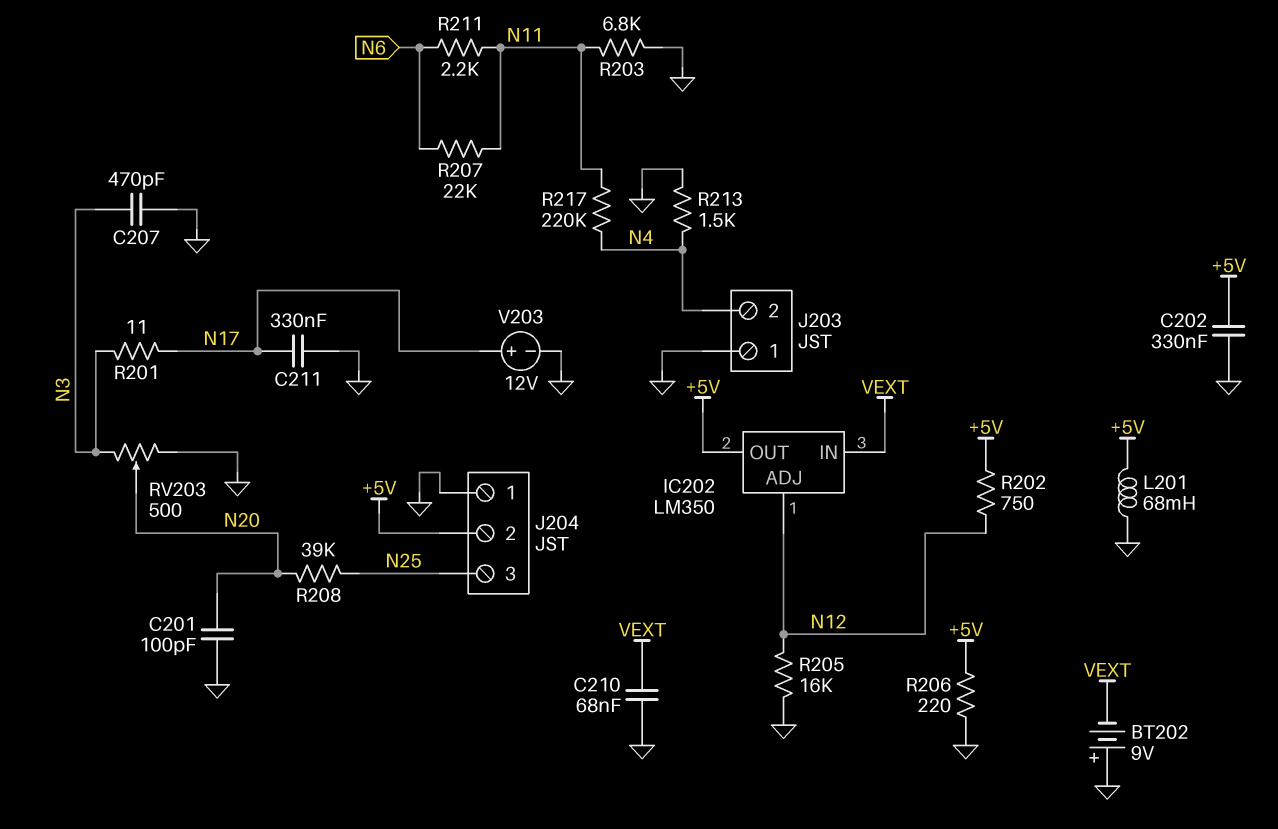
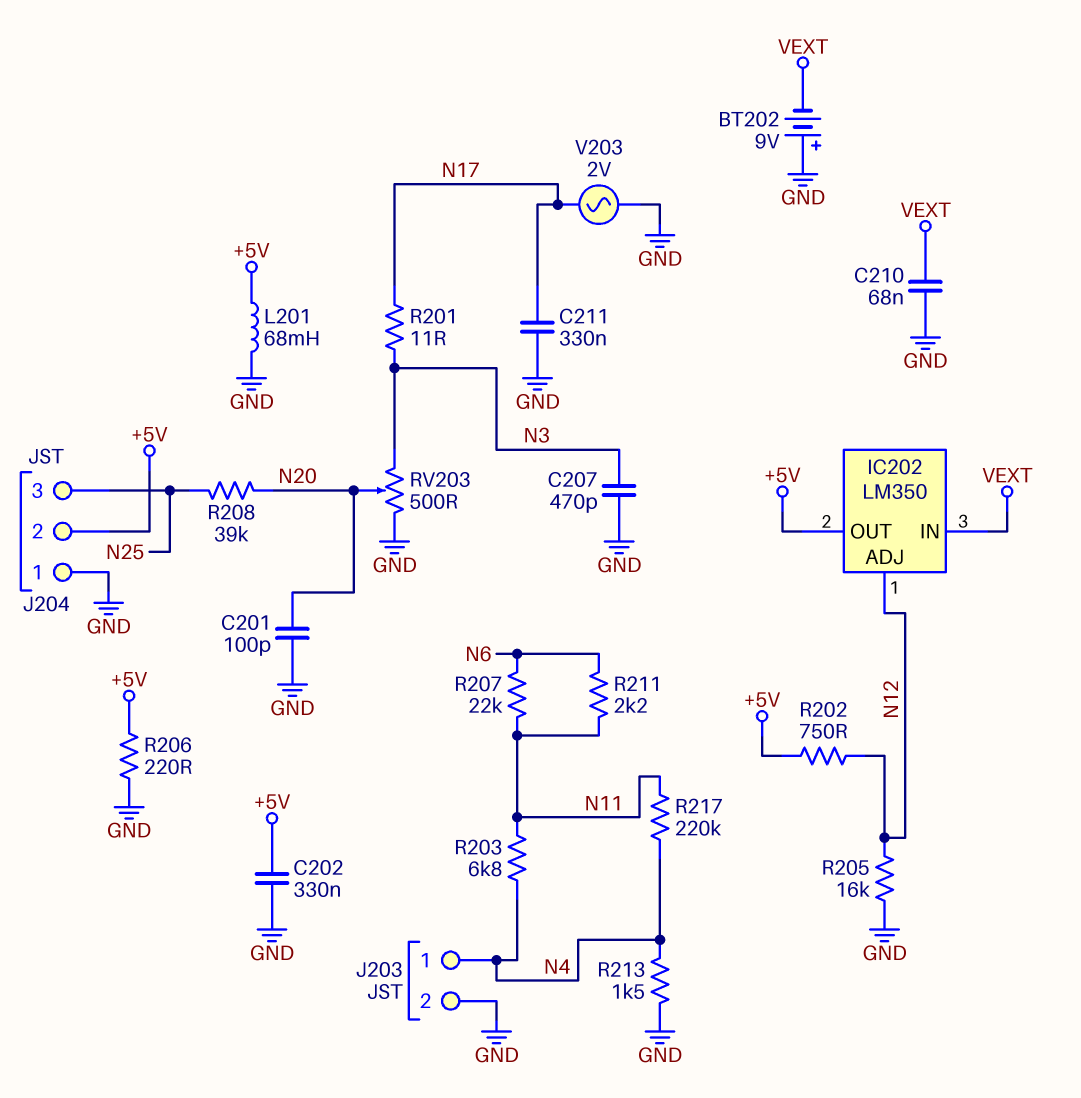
J203 pin 1: GND -> N4
J203 pin 2: N4 -> GND
R203: 6.8k (GND, N11) -> 6.8k (N4, N11)
V203: 12V (plus N17, minus GND) -> AC 2V (GND, N17)

